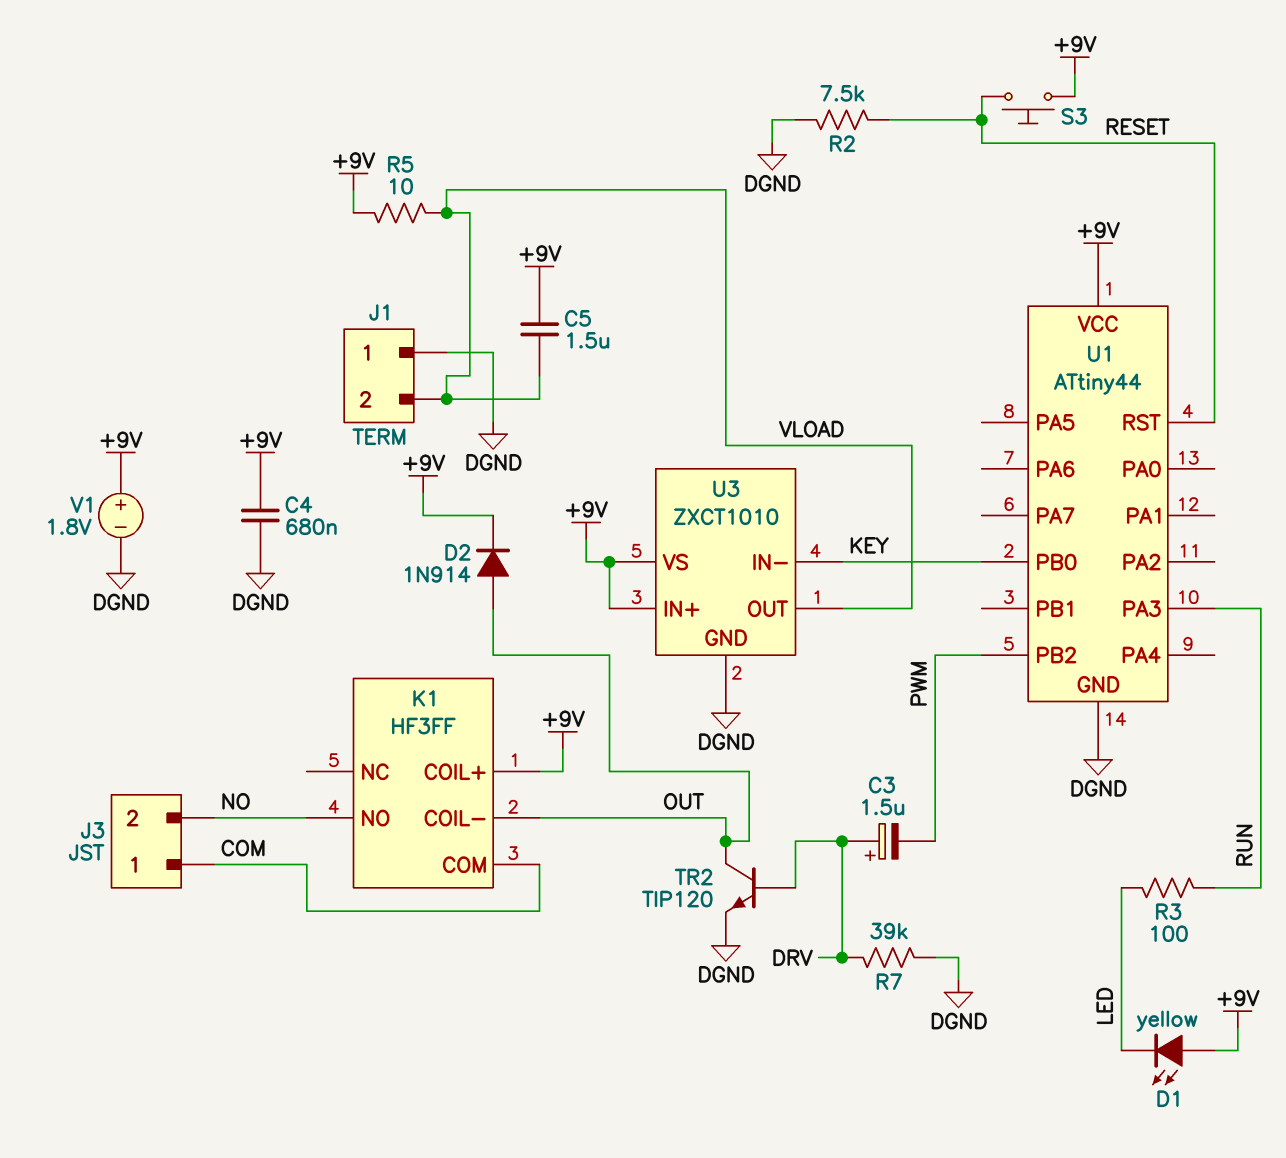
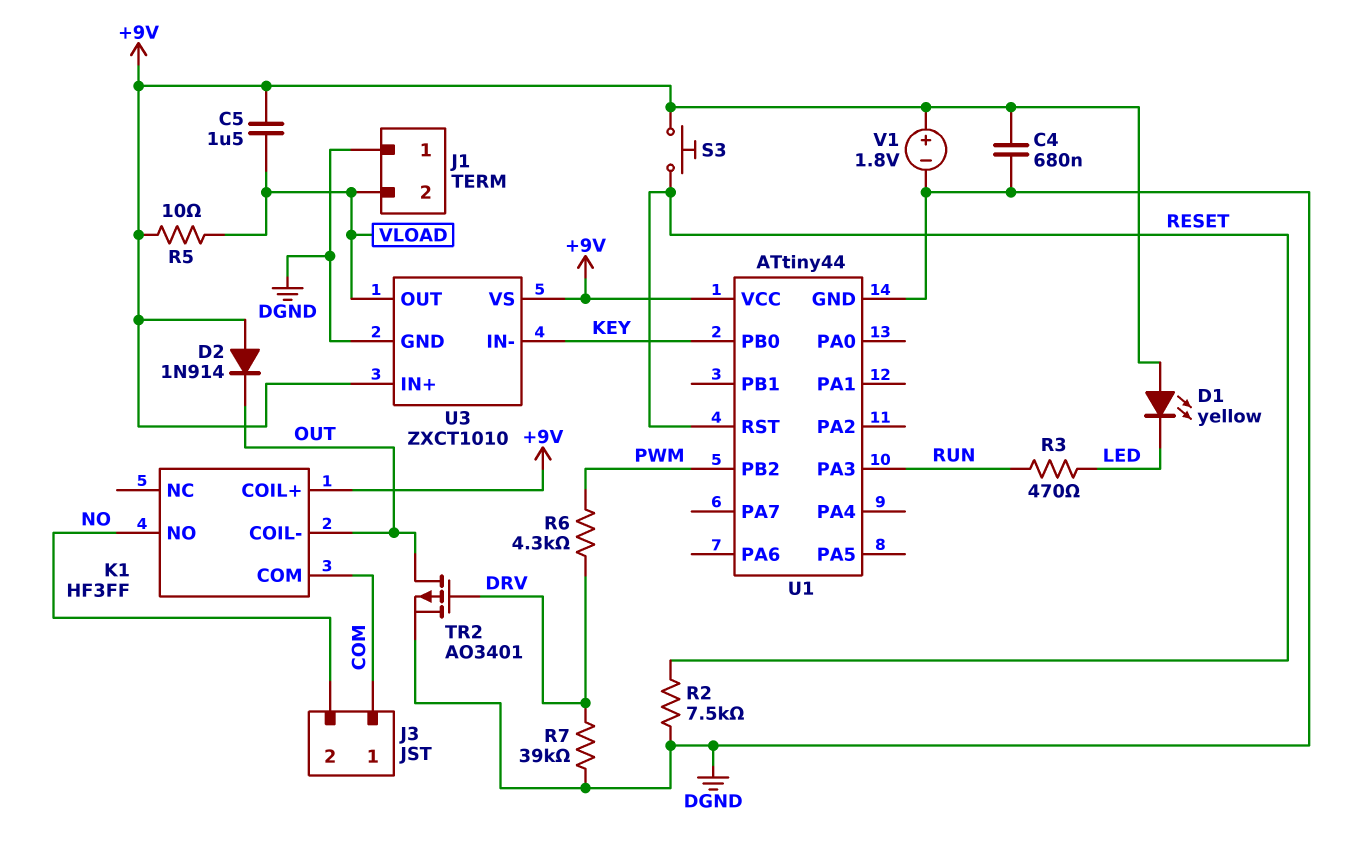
C3: 1.5uF (plus DRV, minus PWM) -> none
D2: diode 1N914 (A OUT, K +9V) -> diode 1N914 (A +9V, K OUT)
R3: 100 (LED, RUN) -> 470 (LED, RUN)
R6: none -> 4.3k (DRV, PWM)
TR2: NPN TIP120 (B DRV, C OUT, E DGND) -> PMOS AO3401 (G DRV, D OUT, S DGND)

